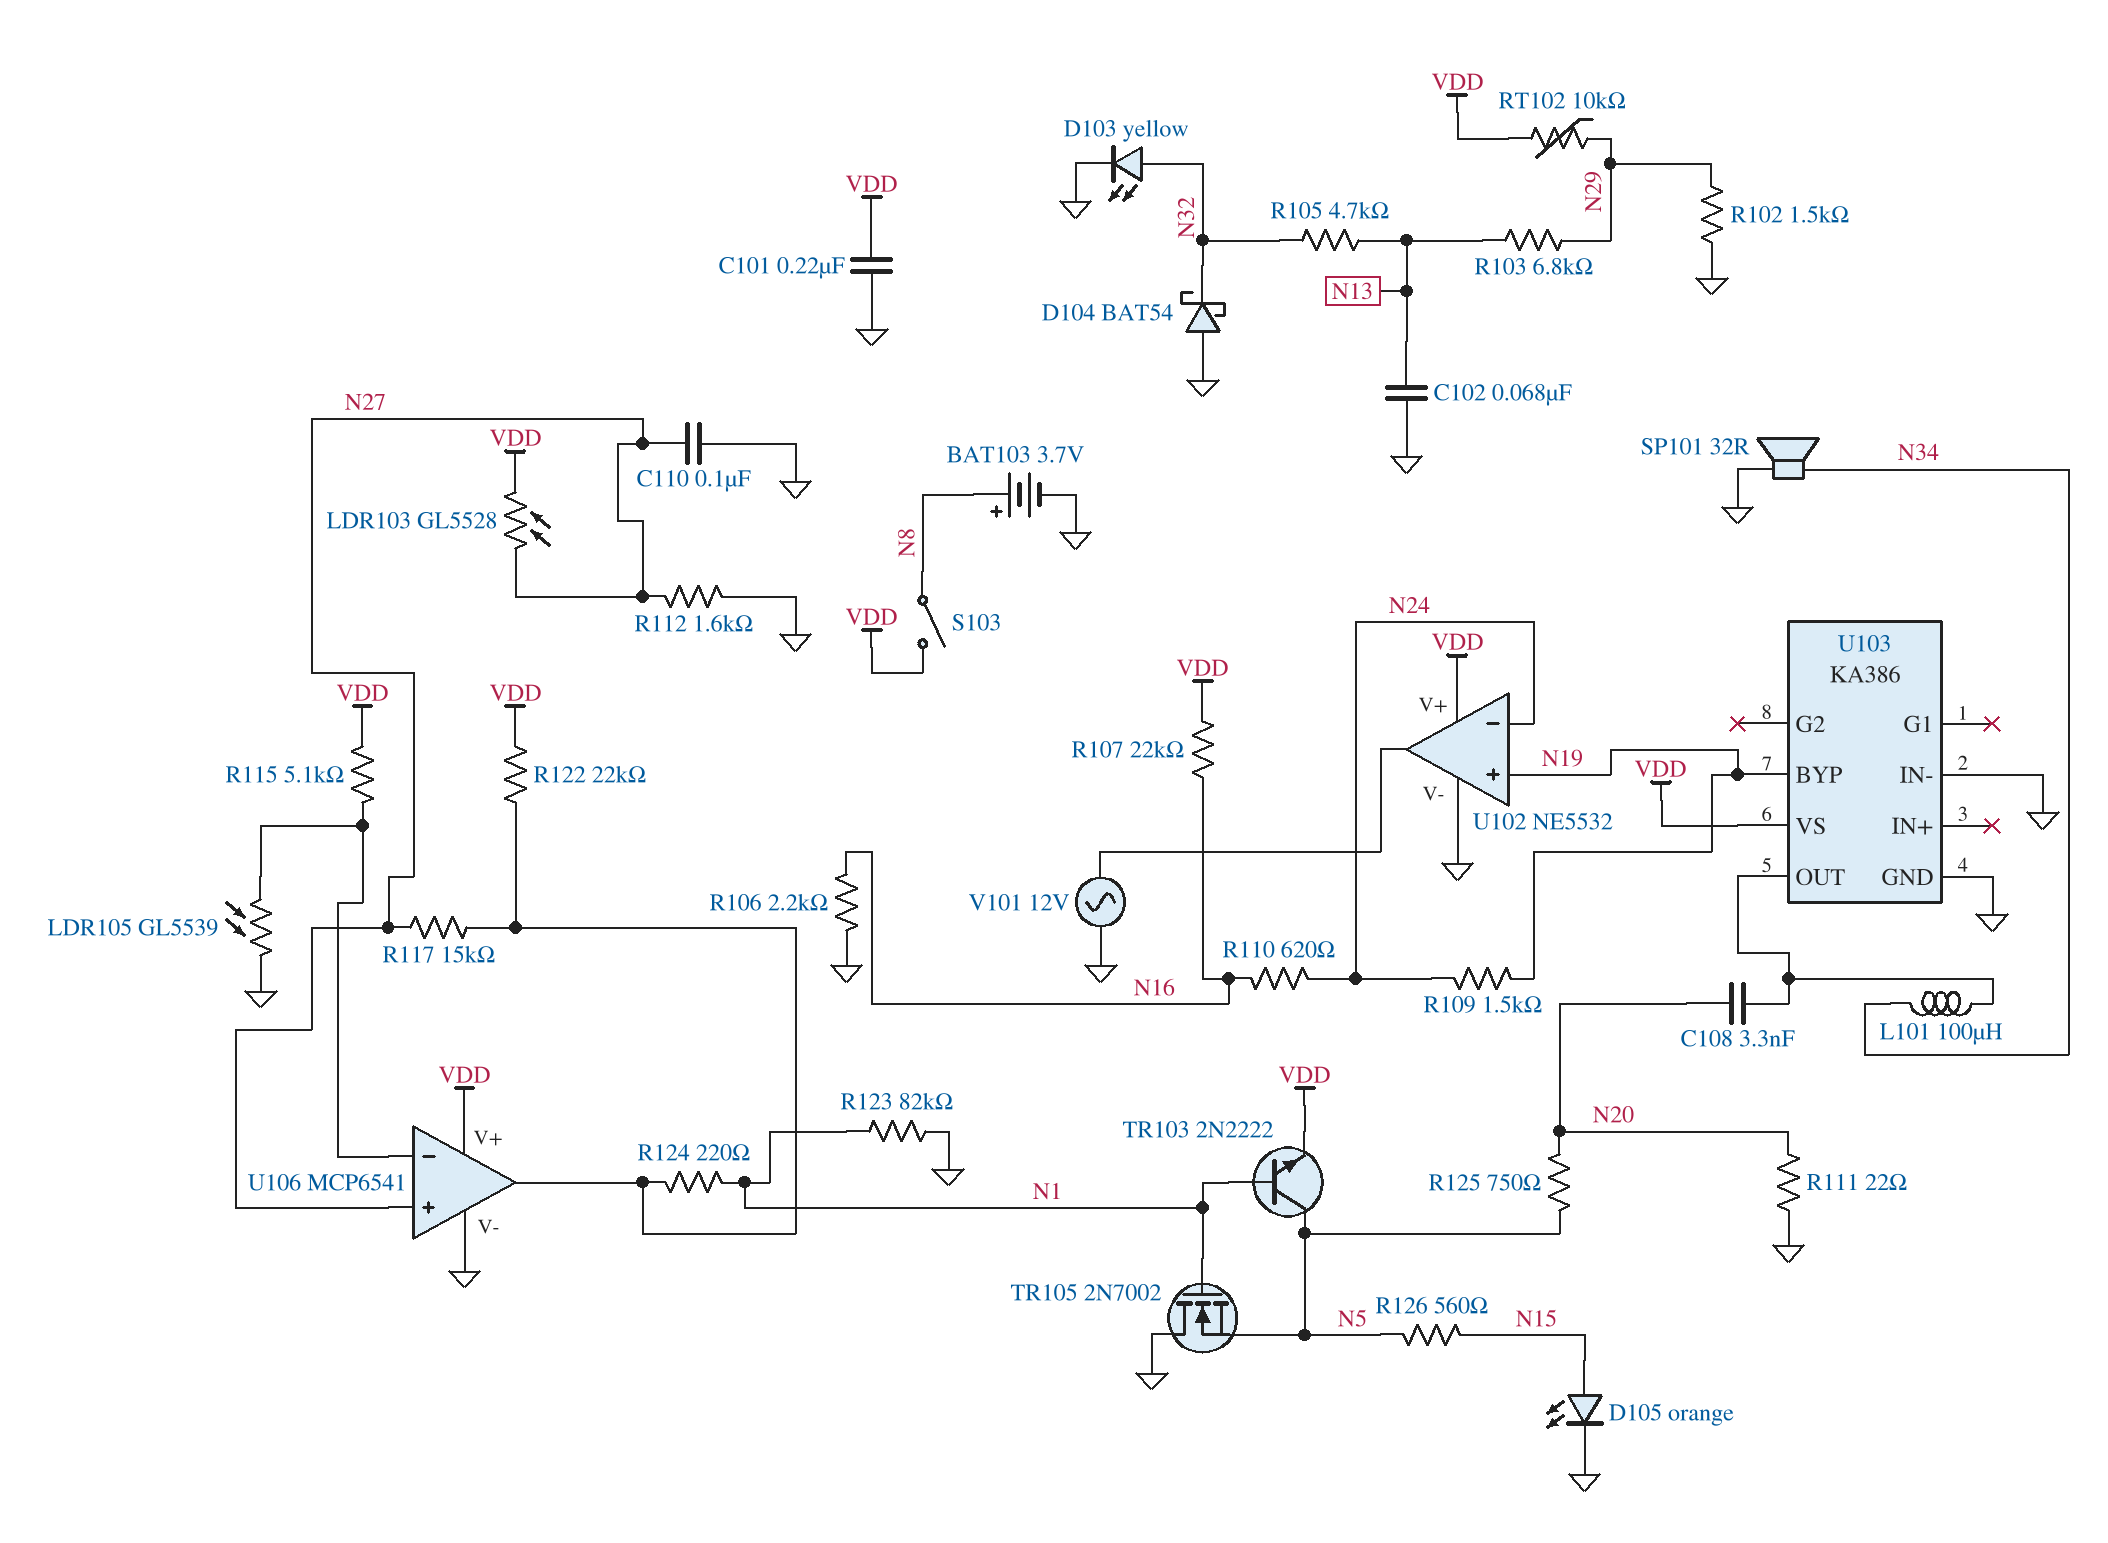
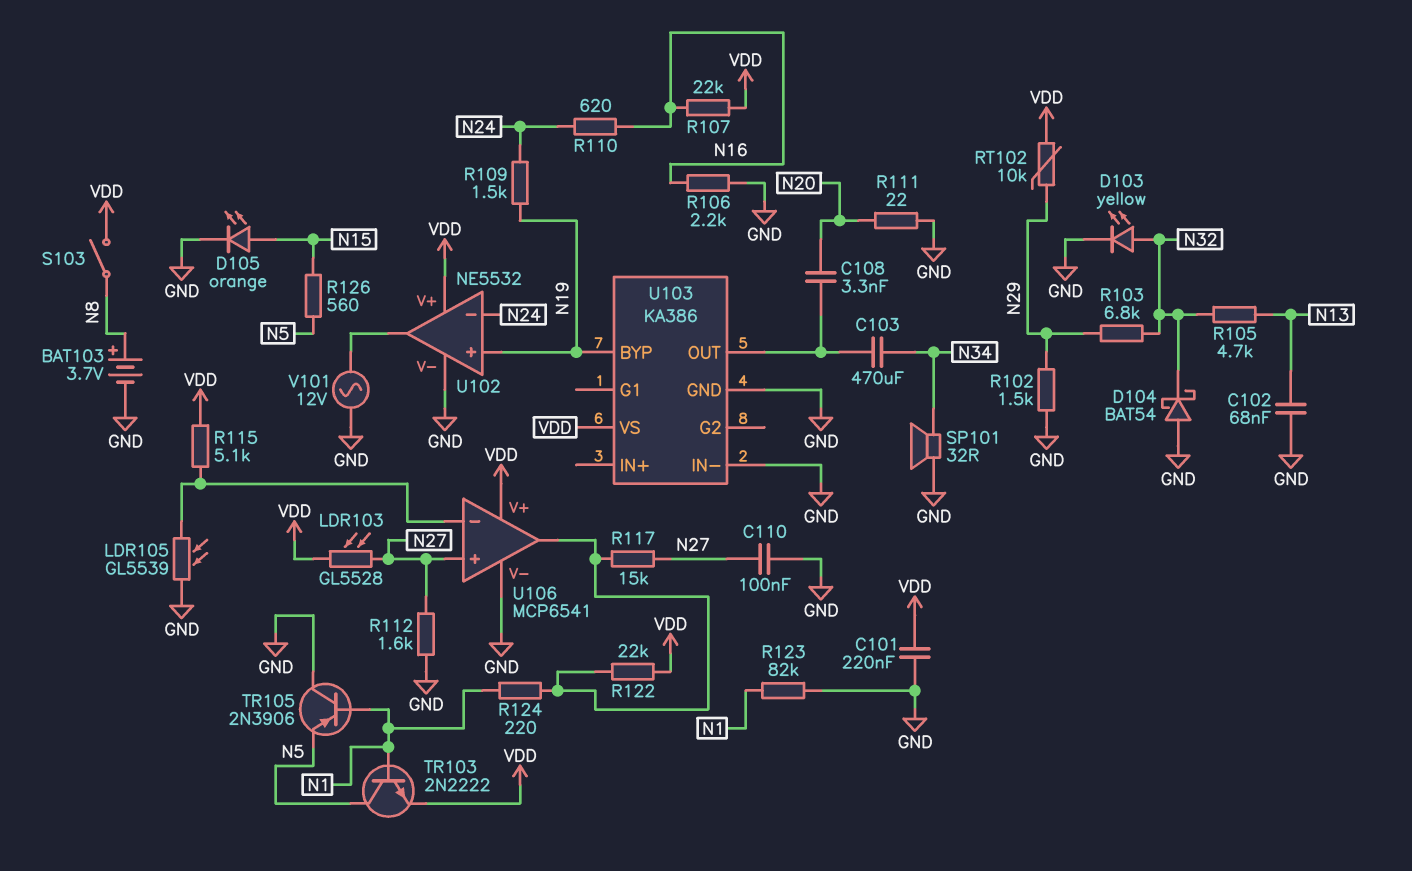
C103: none -> 470uF (N34, U103/OUT)
L101: 100uH (N34, U103/OUT) -> none
R103: 6.8k (N13, N29) -> 6.8k (N29, N32)
R125: 750 (N5, N20) -> none
TR105: NMOS 2N7002 (G N1, D GND, S N5) -> PNP 2N3906 (B N1, C GND, E N5)

